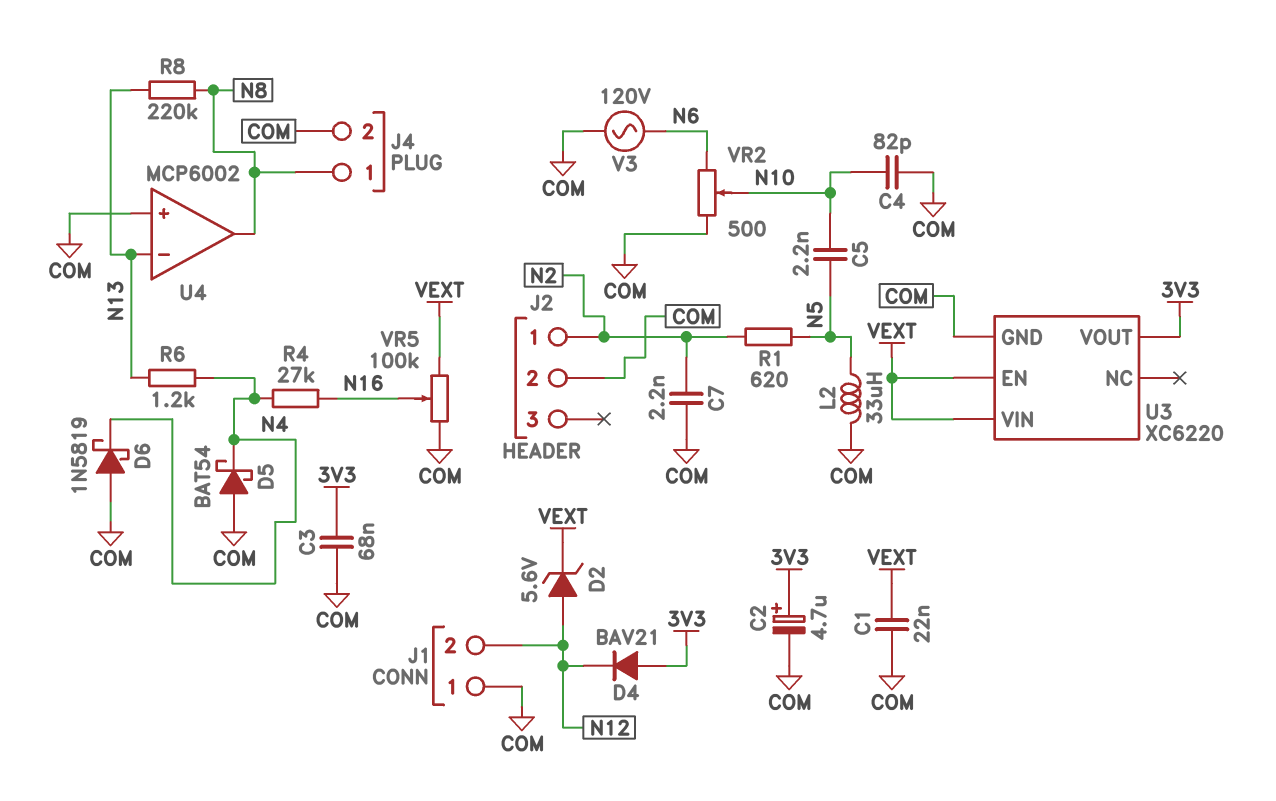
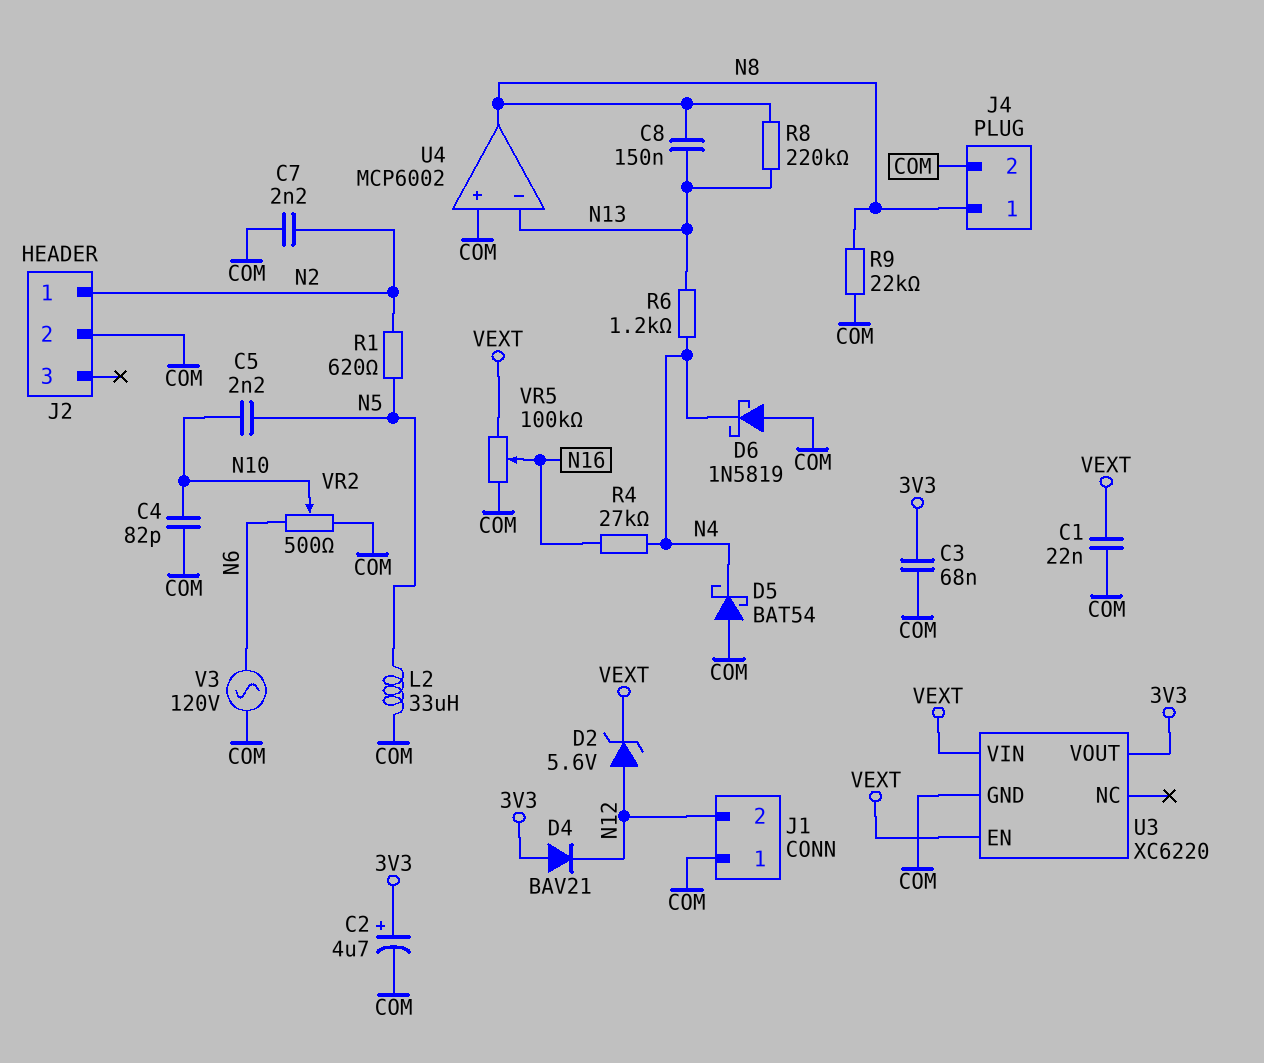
C8: none -> 150nF (N8, N13)
R9: none -> 22k (COM, N8)

